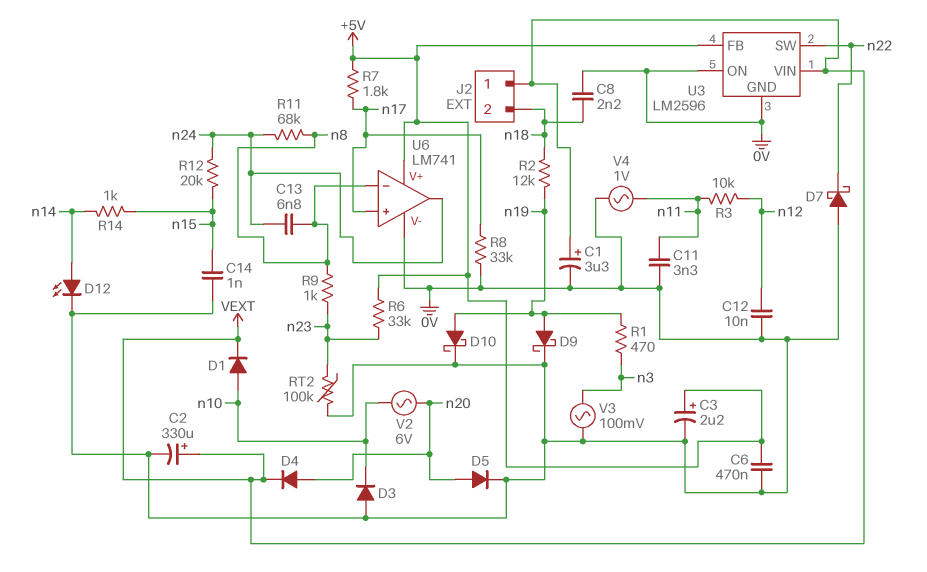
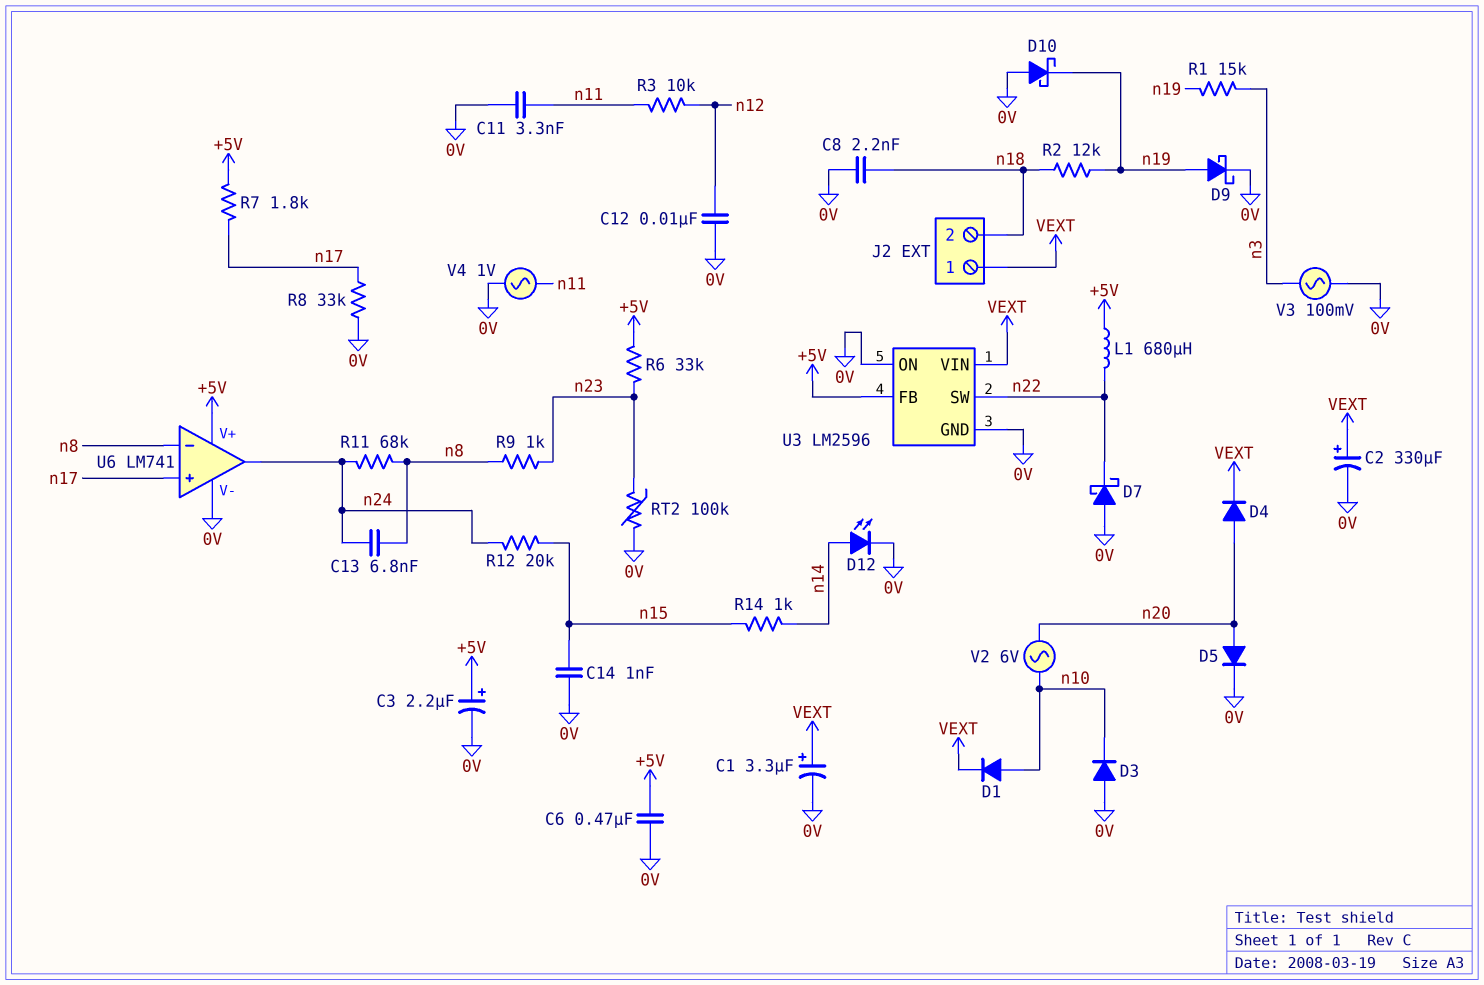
D10: schottky (A n19, K 0V) -> schottky (A 0V, K n19)
L1: none -> 680uH (+5V, n22)
R1: 470 (n3, n19) -> 15k (n3, n19)

